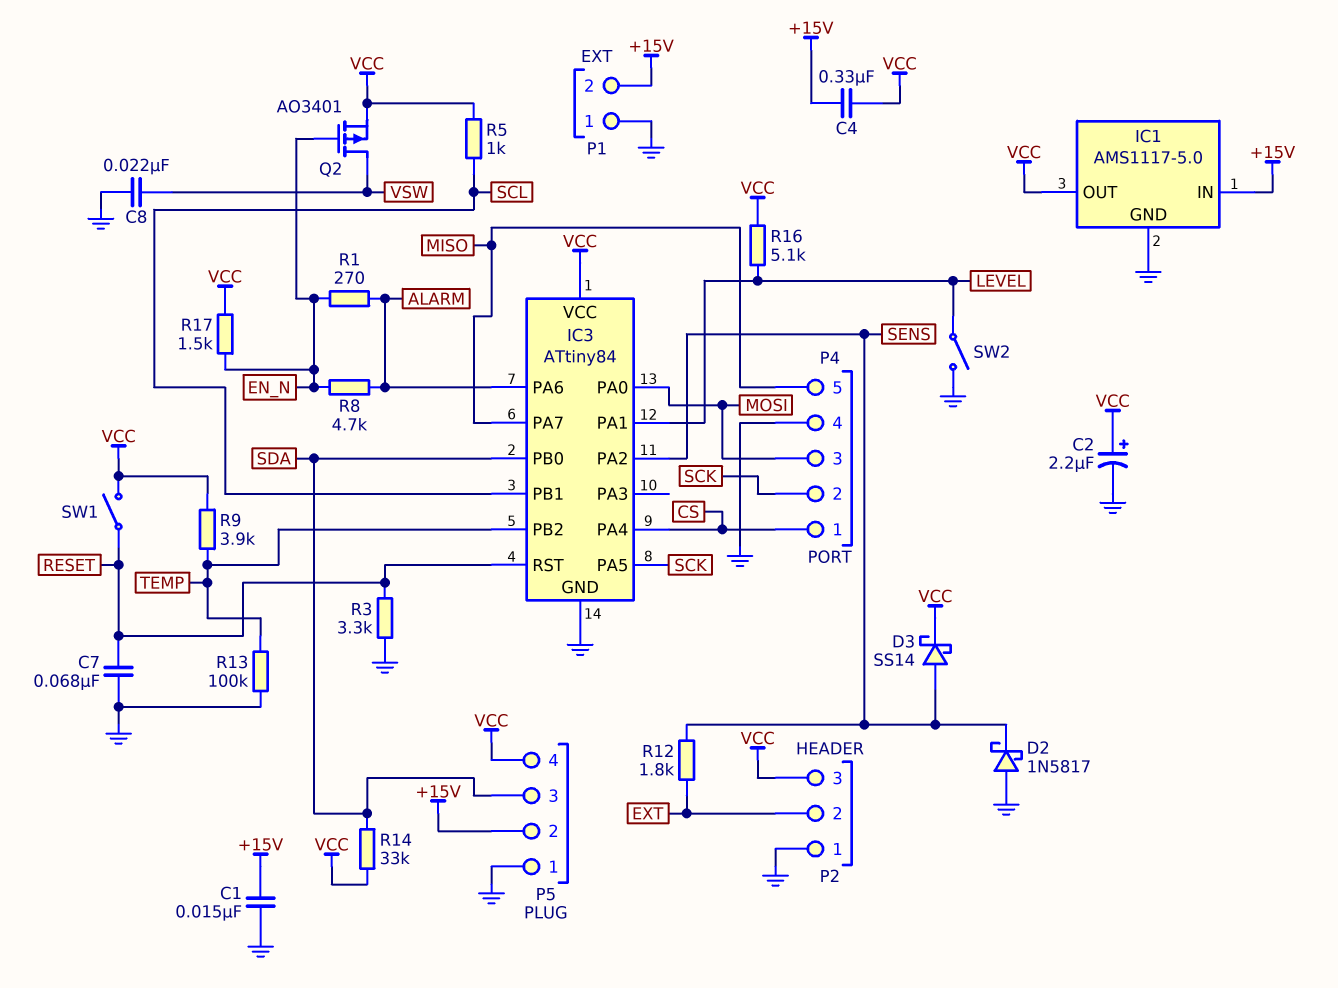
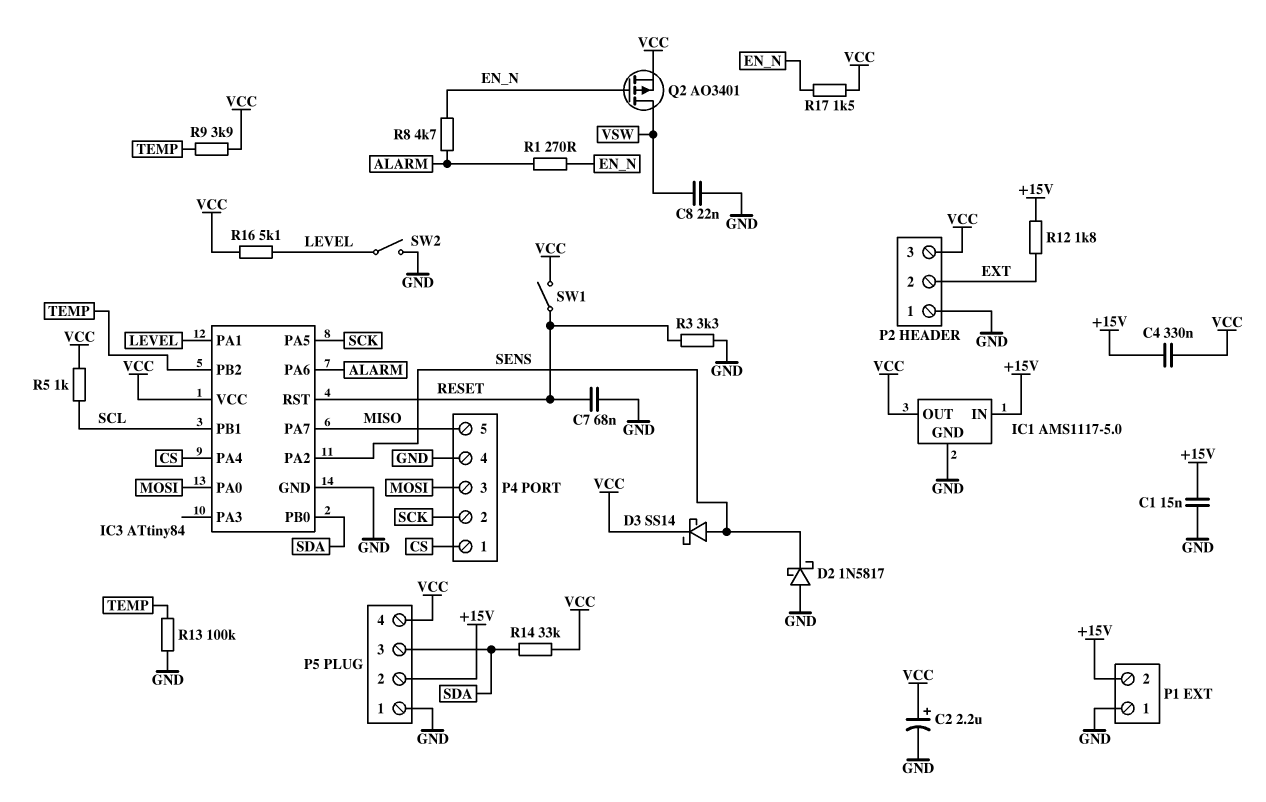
R12: 1.8k (EXT, SENS) -> 1.8k (+15V, EXT)

